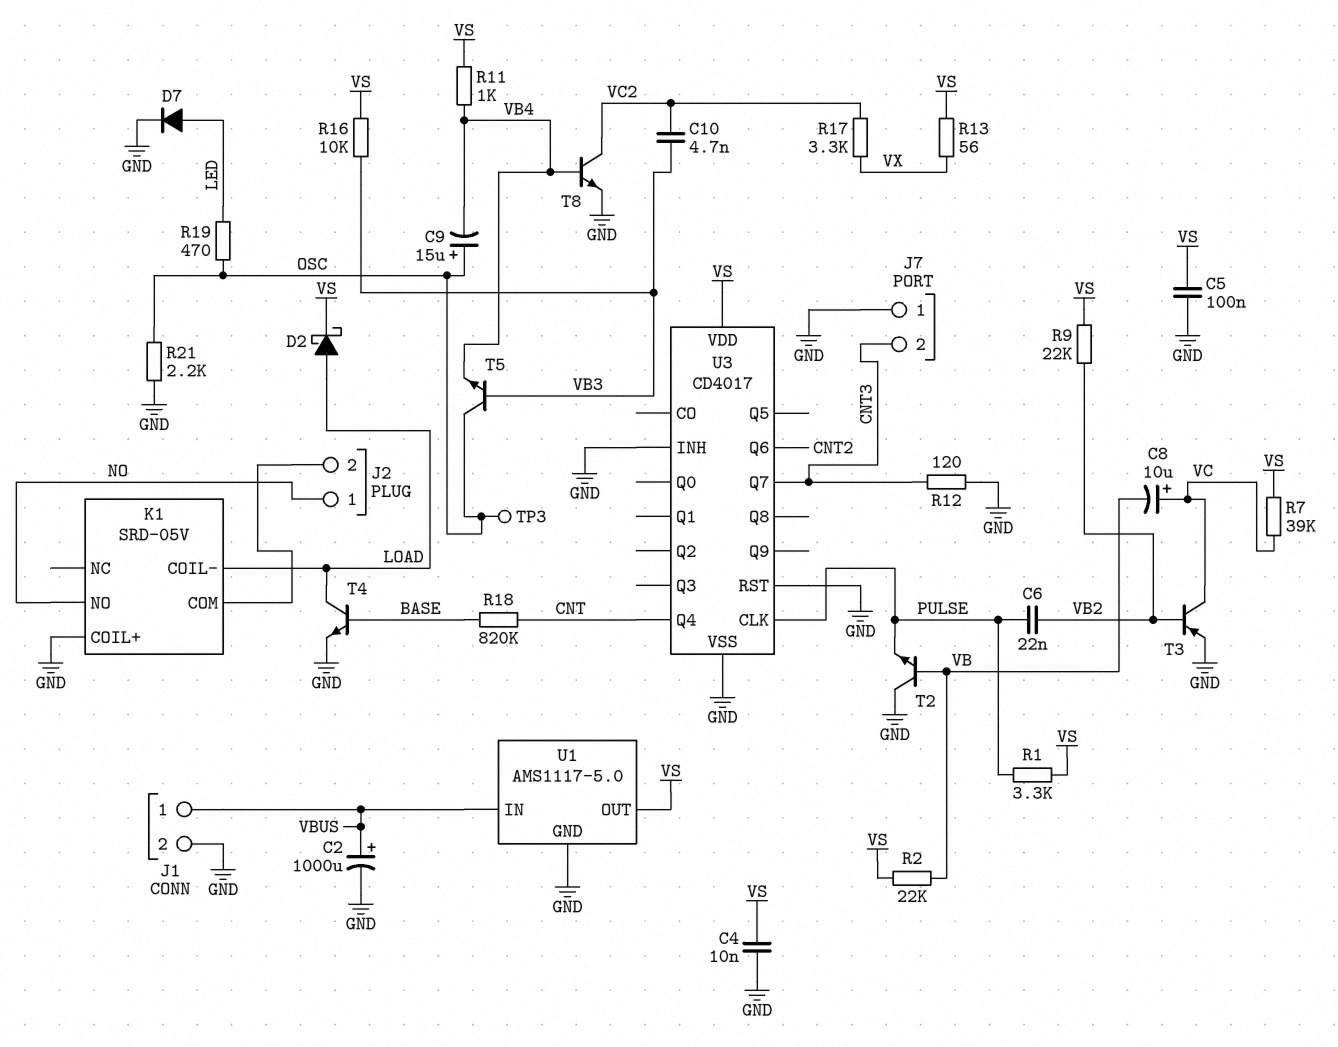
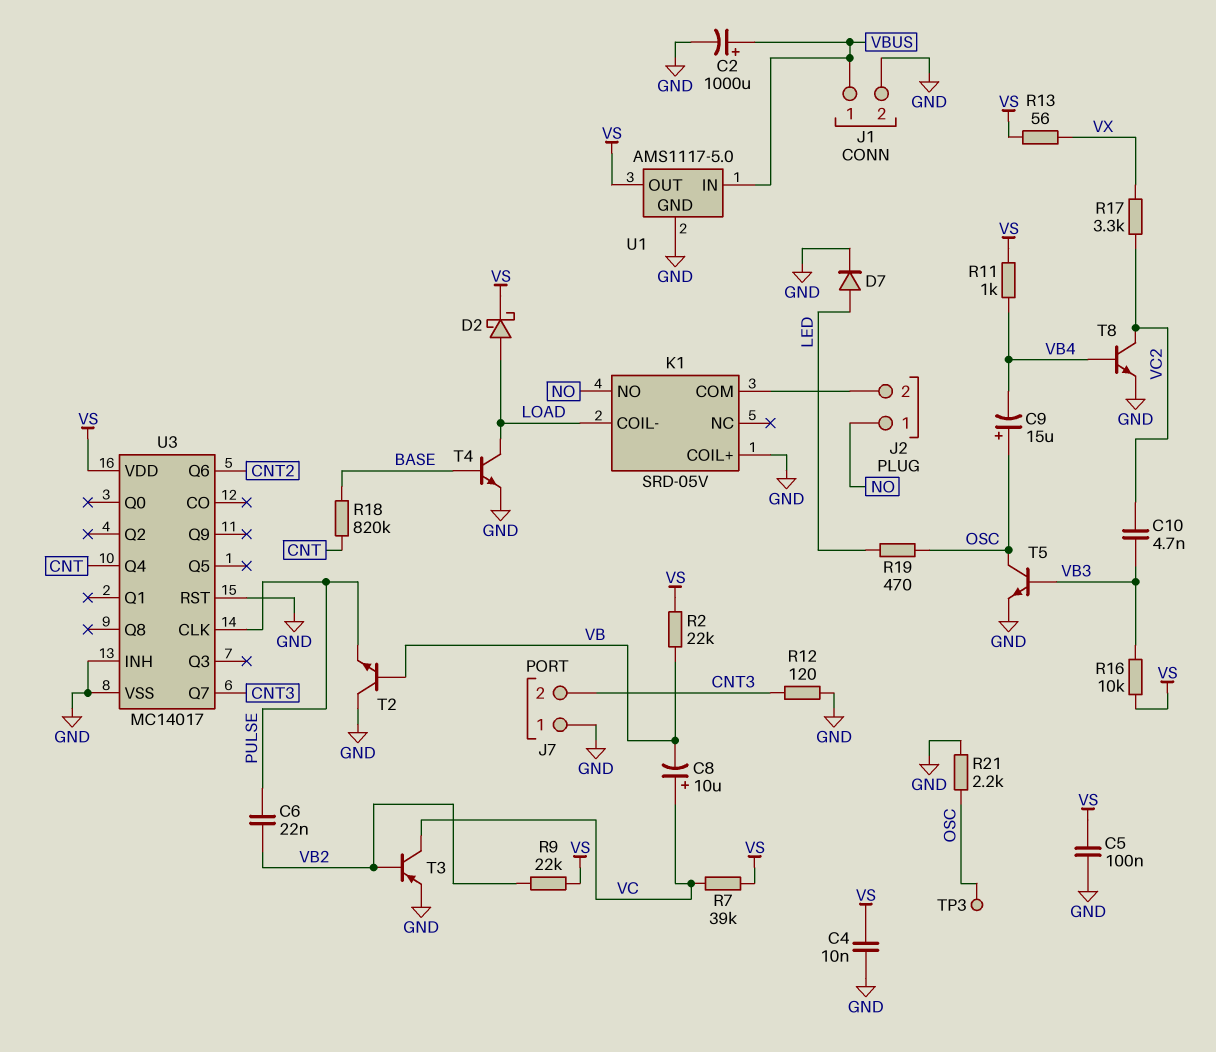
R1: 3.3k (PULSE, VS) -> none
T5: NPN (B VB3, C OSC, E VB4) -> NPN (B VB3, C OSC, E GND)
U3: CD4017 -> MC14017

